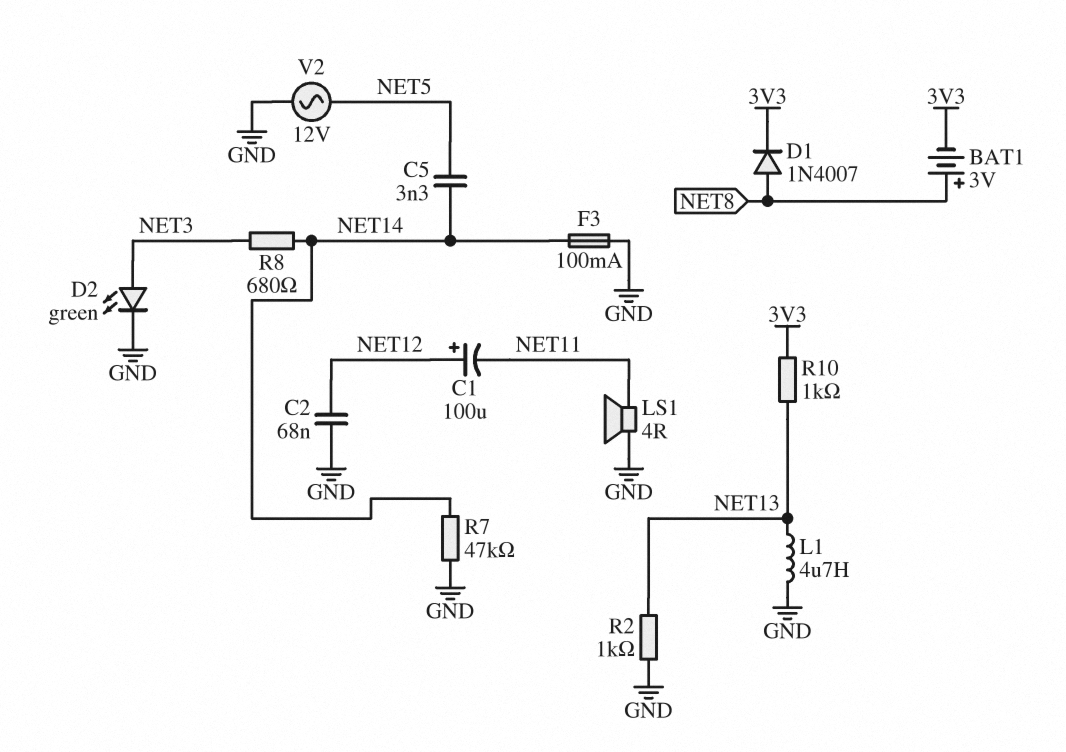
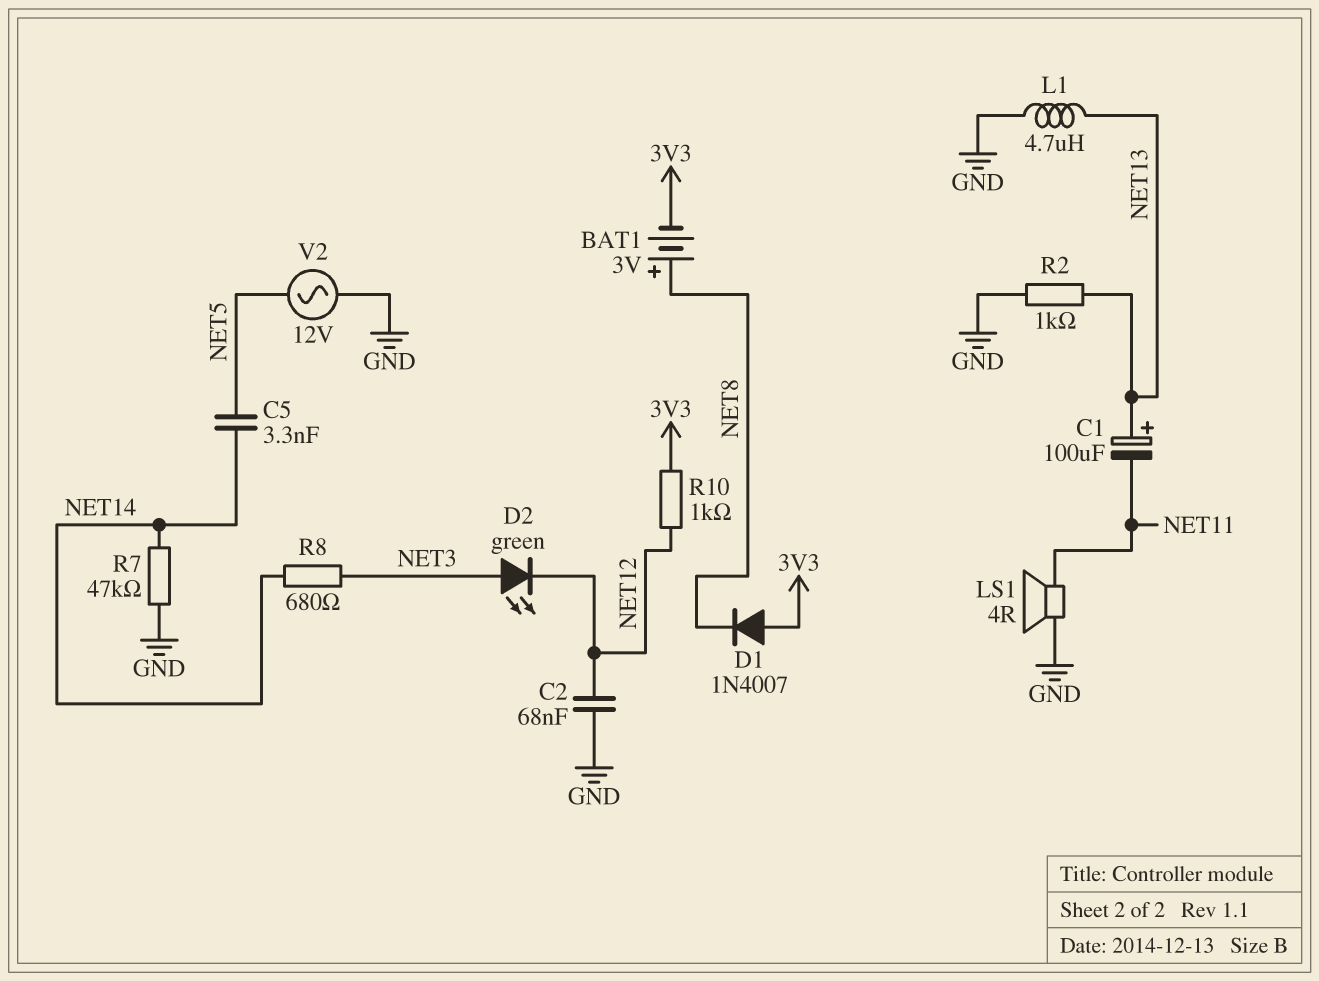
C1: 100uF (plus NET12, minus NET11) -> 100uF (plus NET13, minus NET11)
D1: diode 1N4007 (A NET8, K 3V3) -> diode 1N4007 (A 3V3, K NET8)
D2: LED green (A NET3, K GND) -> LED green (A NET3, K NET12)
F3: 100mA (GND, NET14) -> none
R10: 1k (3V3, NET13) -> 1k (3V3, NET12)

